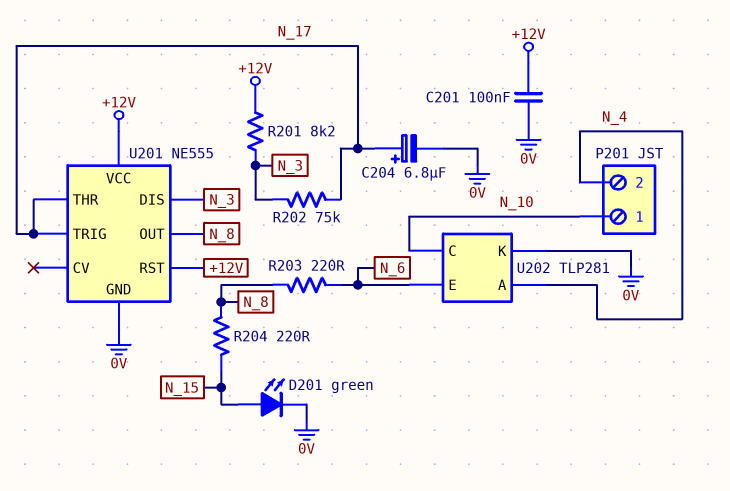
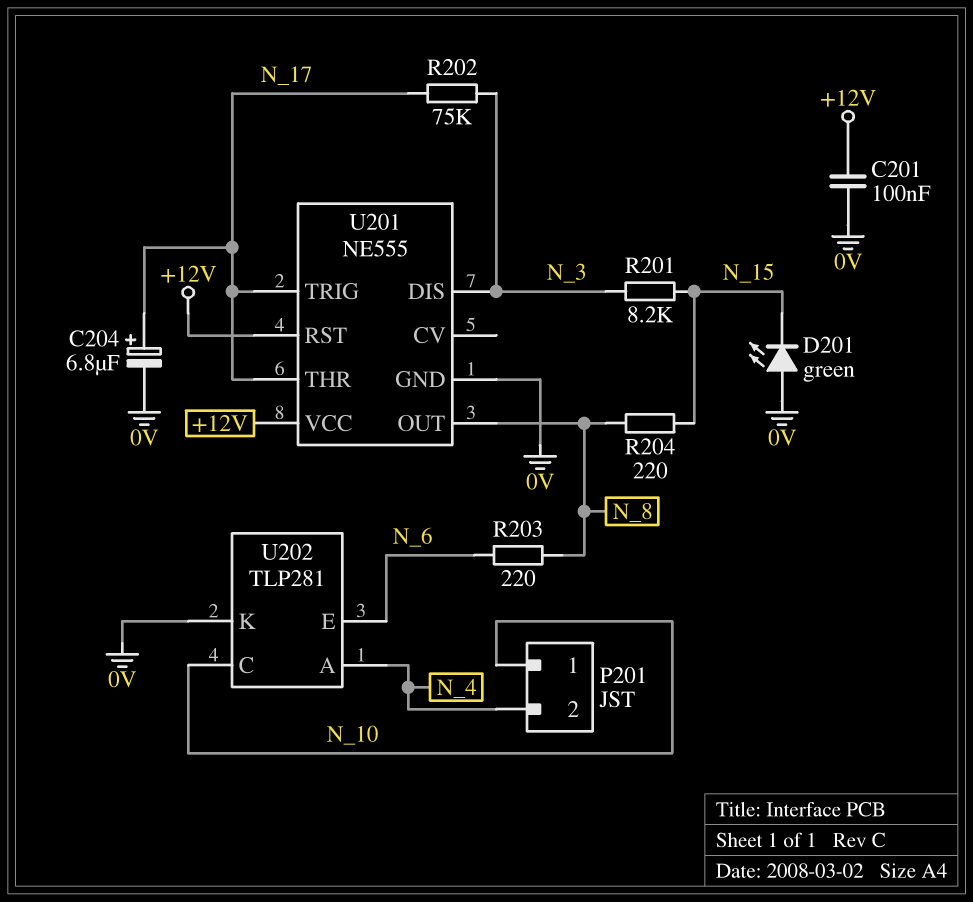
D201: LED green (A N_15, K 0V) -> LED green (A 0V, K N_15)
R201: 8.2k (+12V, N_3) -> 8.2k (N_3, N_15)

